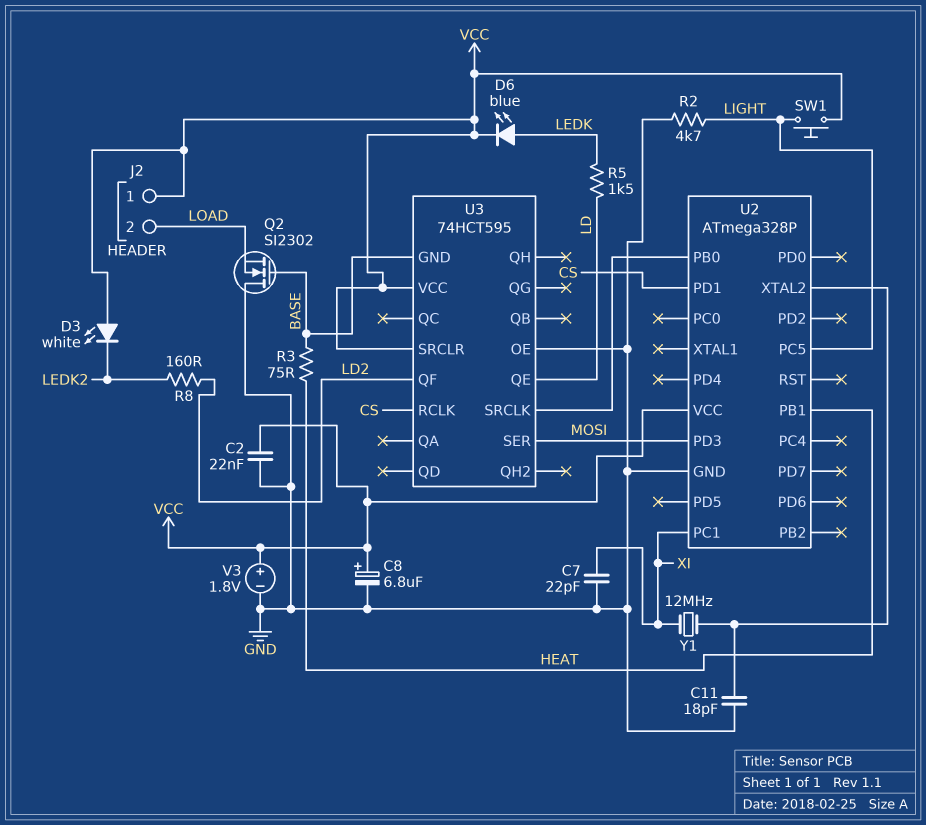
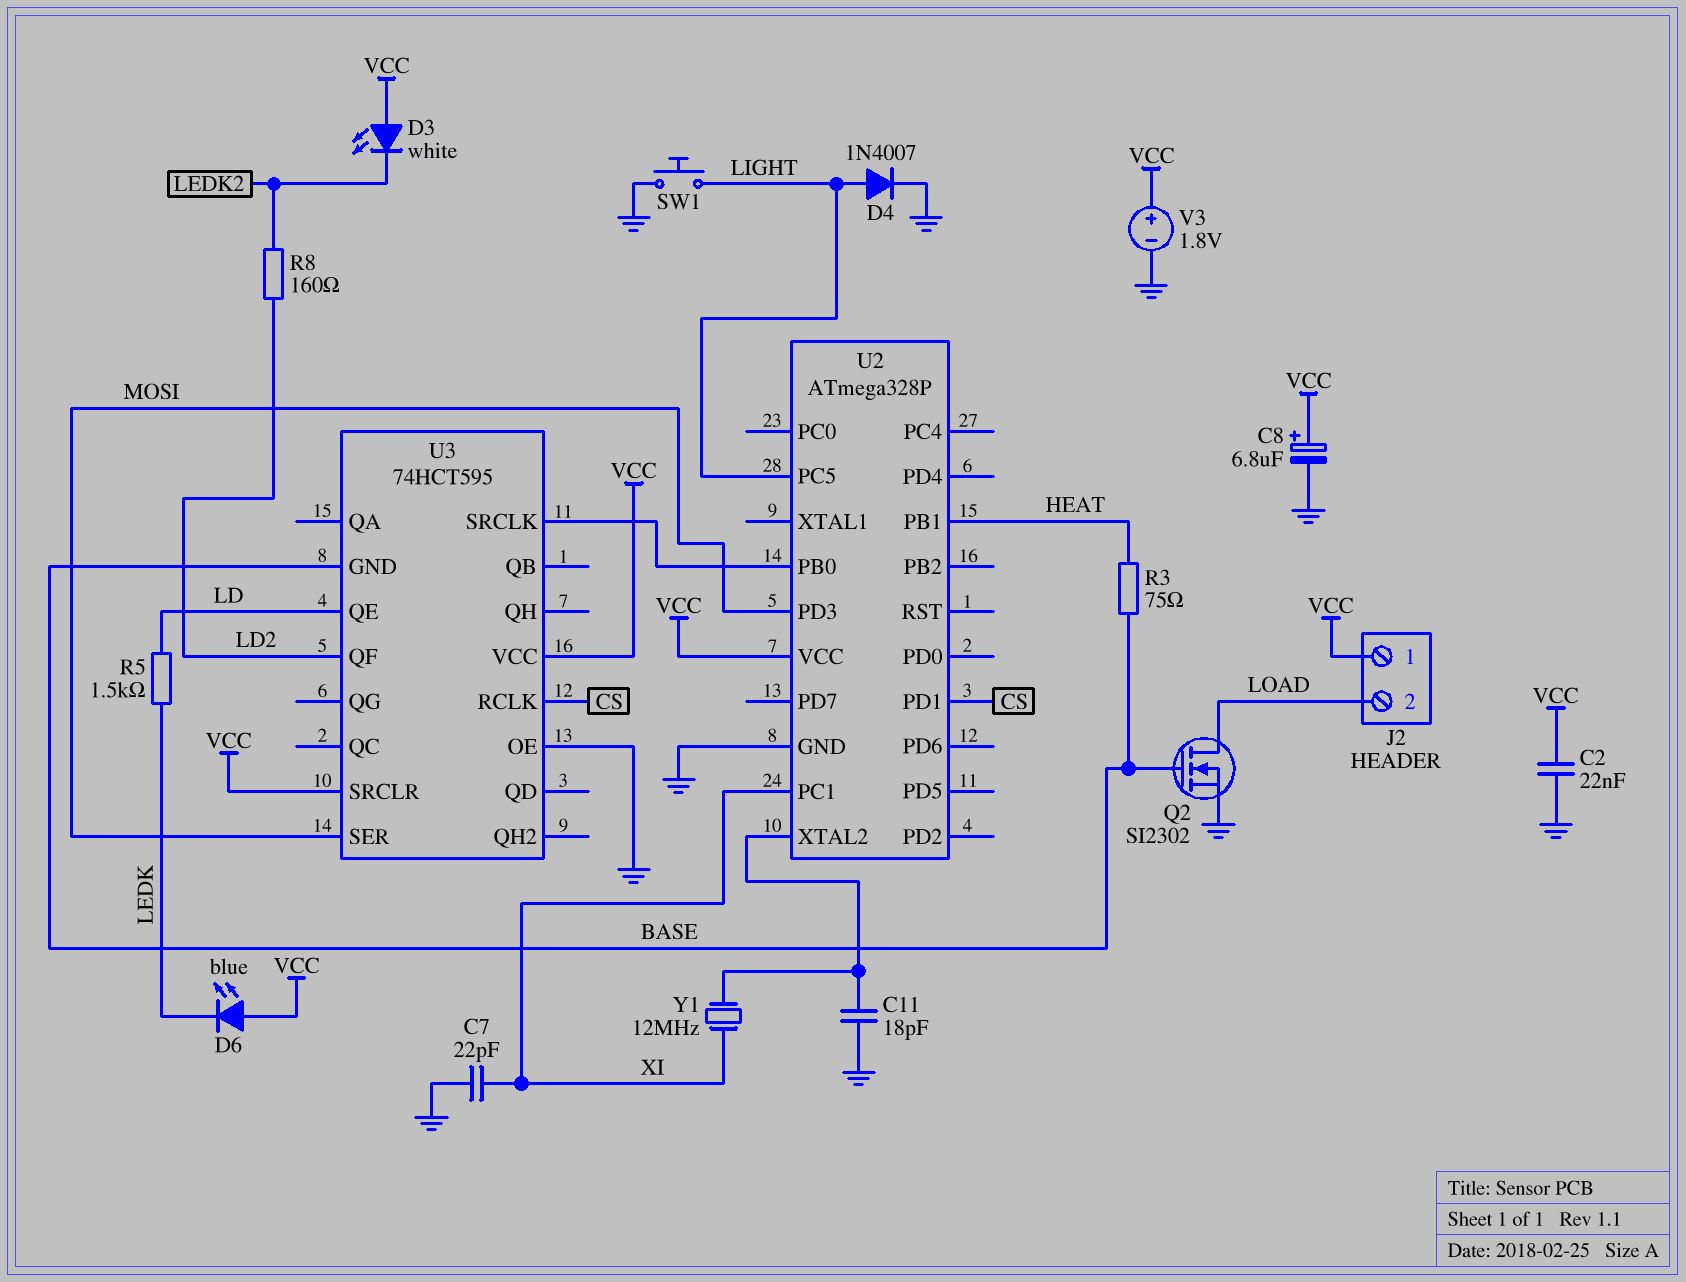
D4: none -> diode 1N4007 (A LIGHT, K GND)
D6: LED blue (A LEDK, K VCC) -> LED blue (A VCC, K LEDK)
Q2: NMOS SI2302 (G BASE, D GND, S LOAD) -> NMOS SI2302 (G BASE, D LOAD, S GND)
R2: 4.7k (GND, LIGHT) -> none
SW1: button (LIGHT, VCC) -> button (GND, LIGHT)

